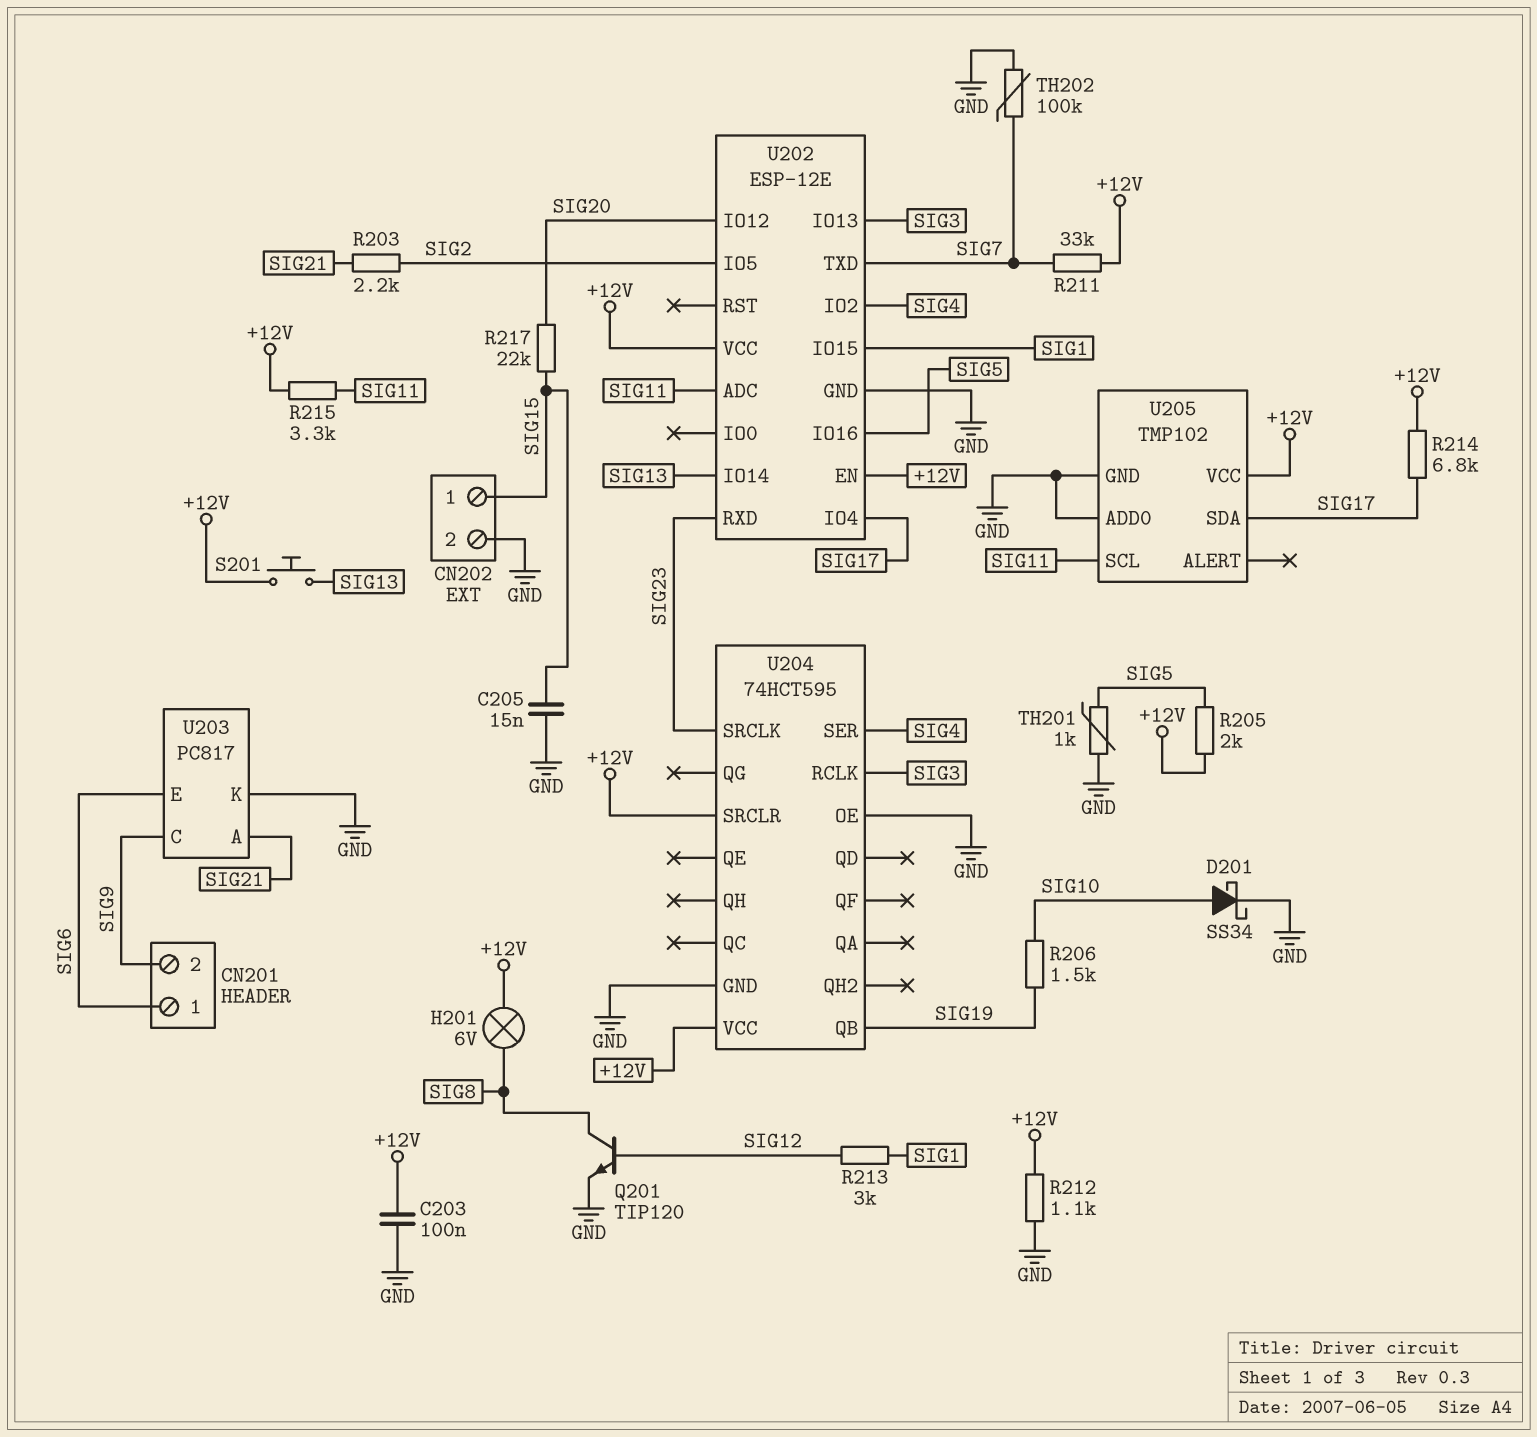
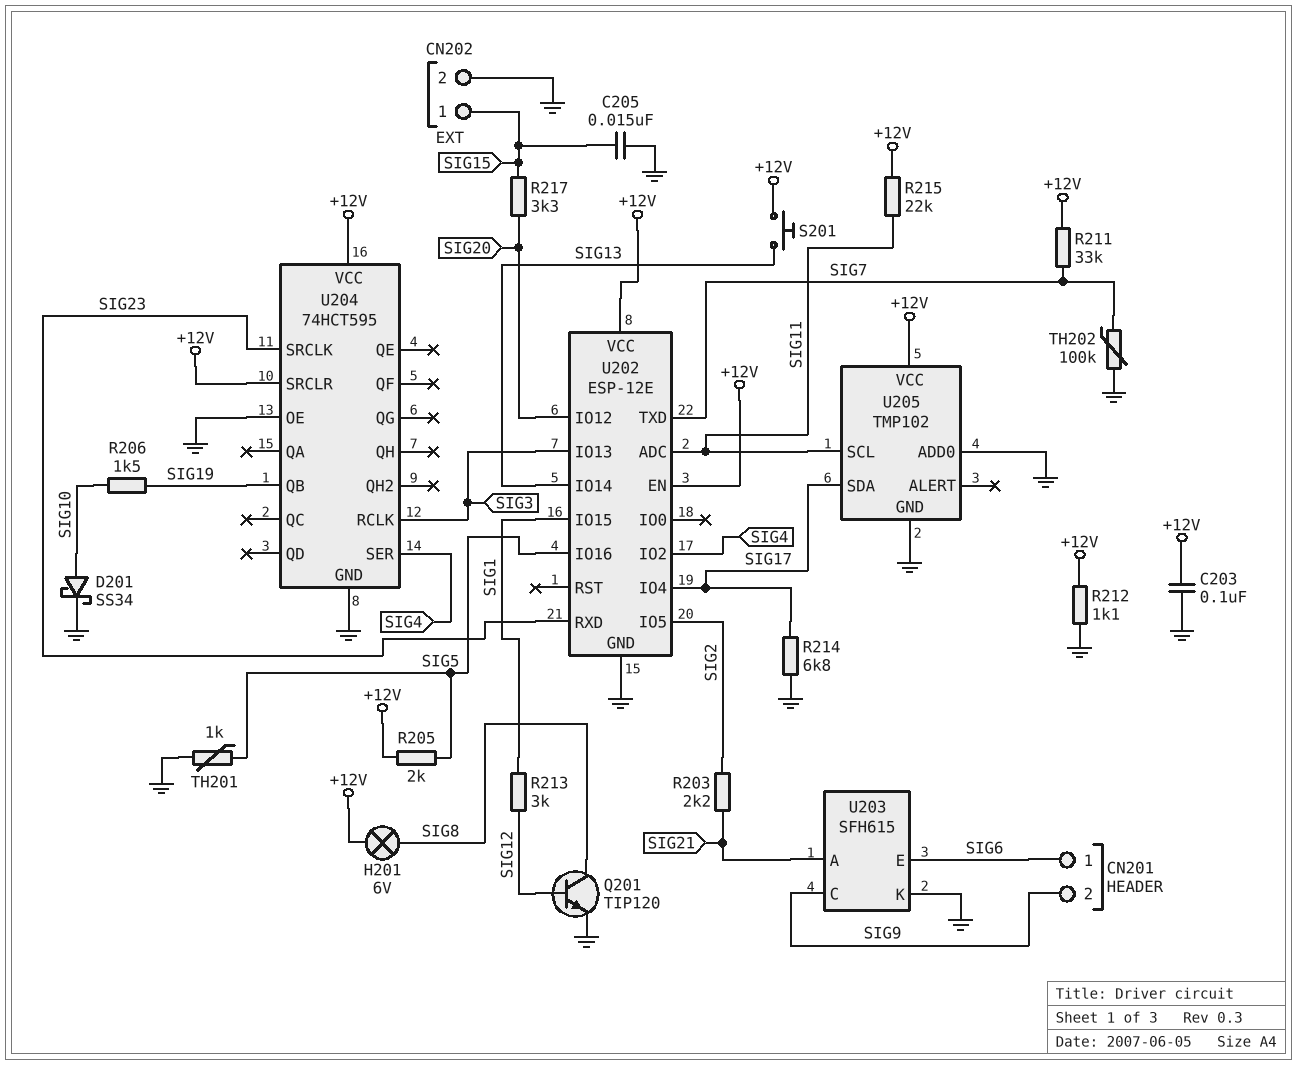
R214: 6.8k (+12V, SIG17) -> 6.8k (GND, SIG17)
R215: 3.3k (+12V, SIG11) -> 22k (+12V, SIG11)
R217: 22k (SIG15, SIG20) -> 3.3k (SIG15, SIG20)
U203: PC817 -> SFH615

